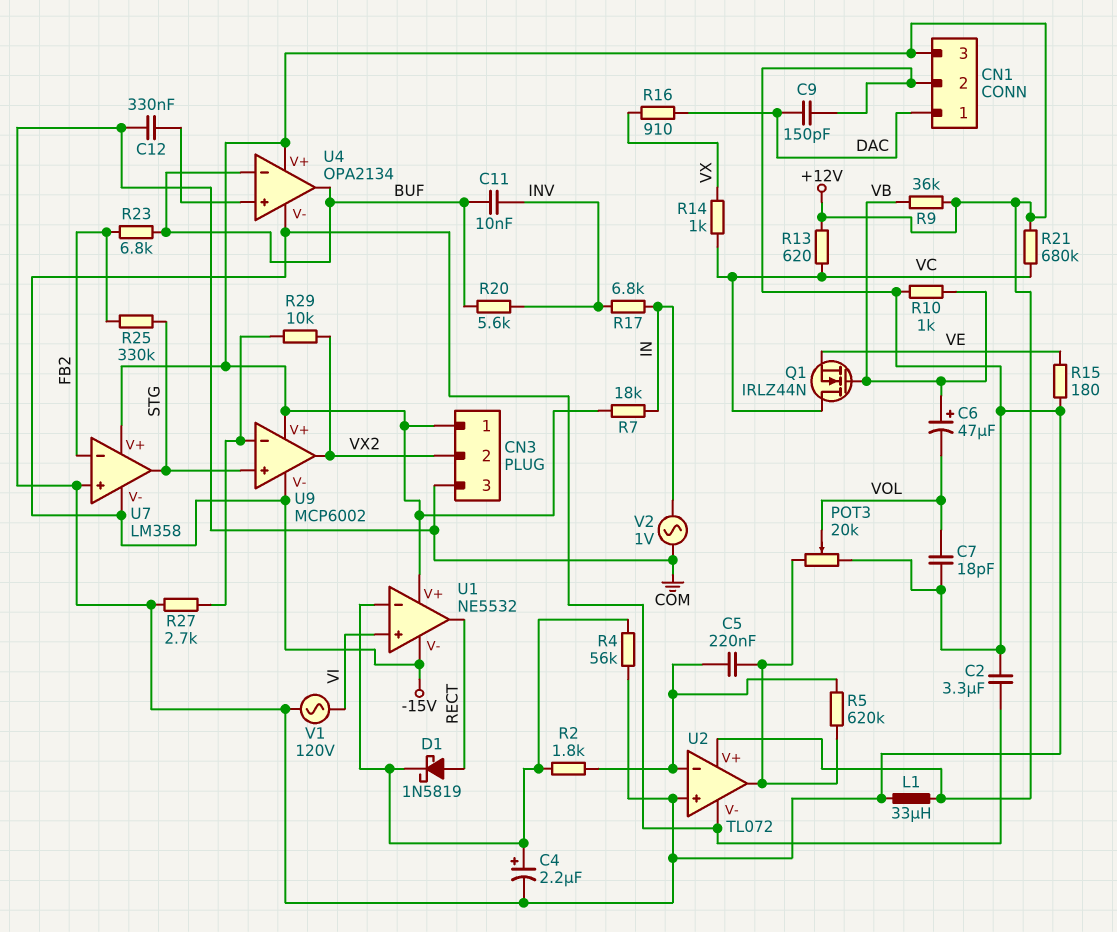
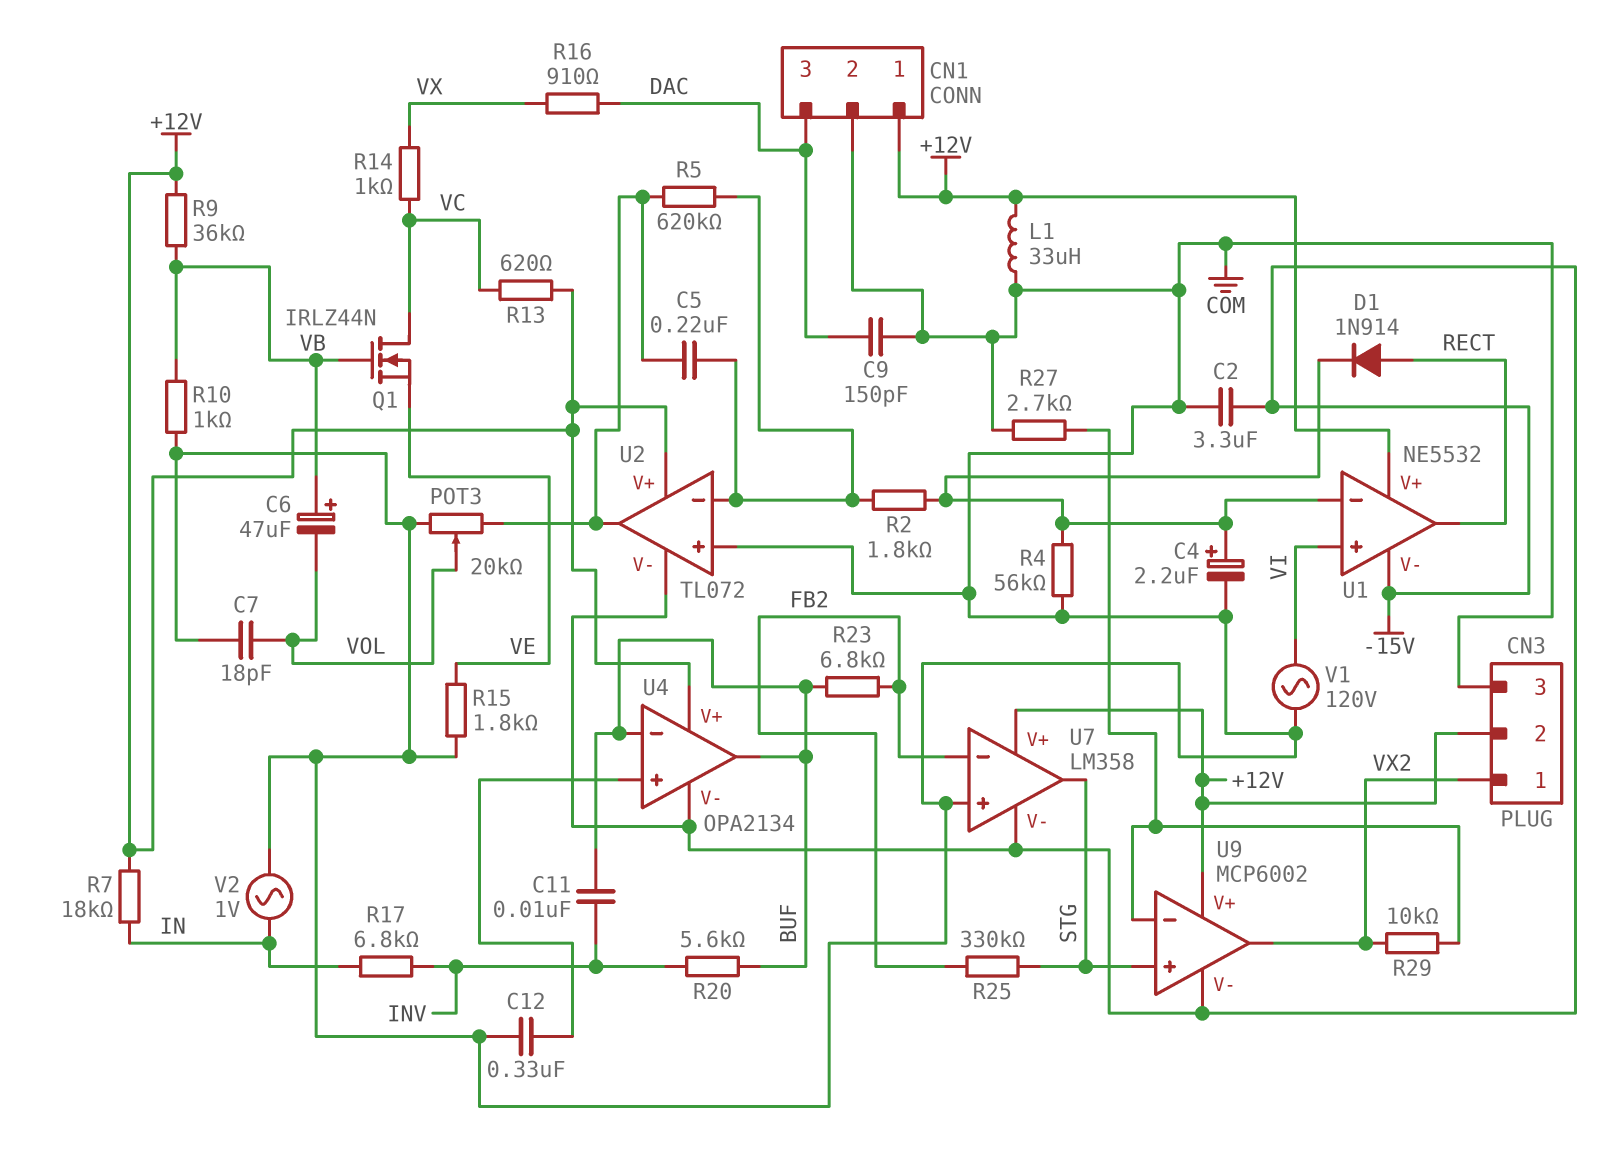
CN1 pin 1: DAC -> +12V
CN1 pin 3: +12V -> DAC
CN3 pin 1: +12V -> VX2
CN3 pin 2: VX2 -> +12V
D1: schottky 1N5819 (A RECT, K U1/in-) -> diode 1N914 (A RECT, K U1/in-)
R15: 180 (COM, VE) -> 1.8k (COM, VE)
R21: 680k (+12V, VC) -> none

